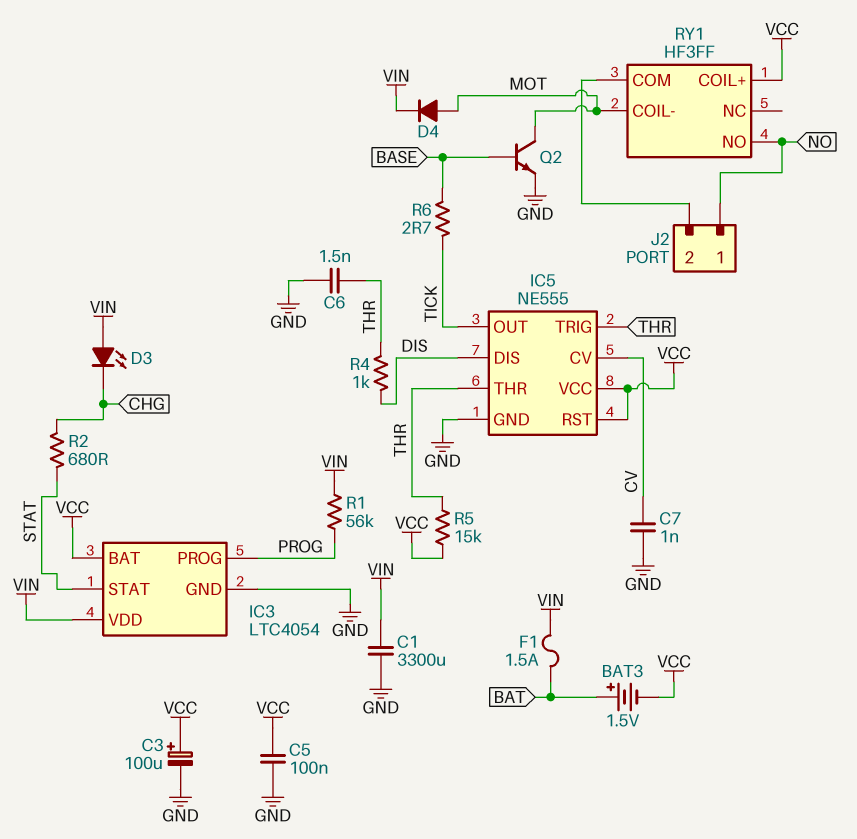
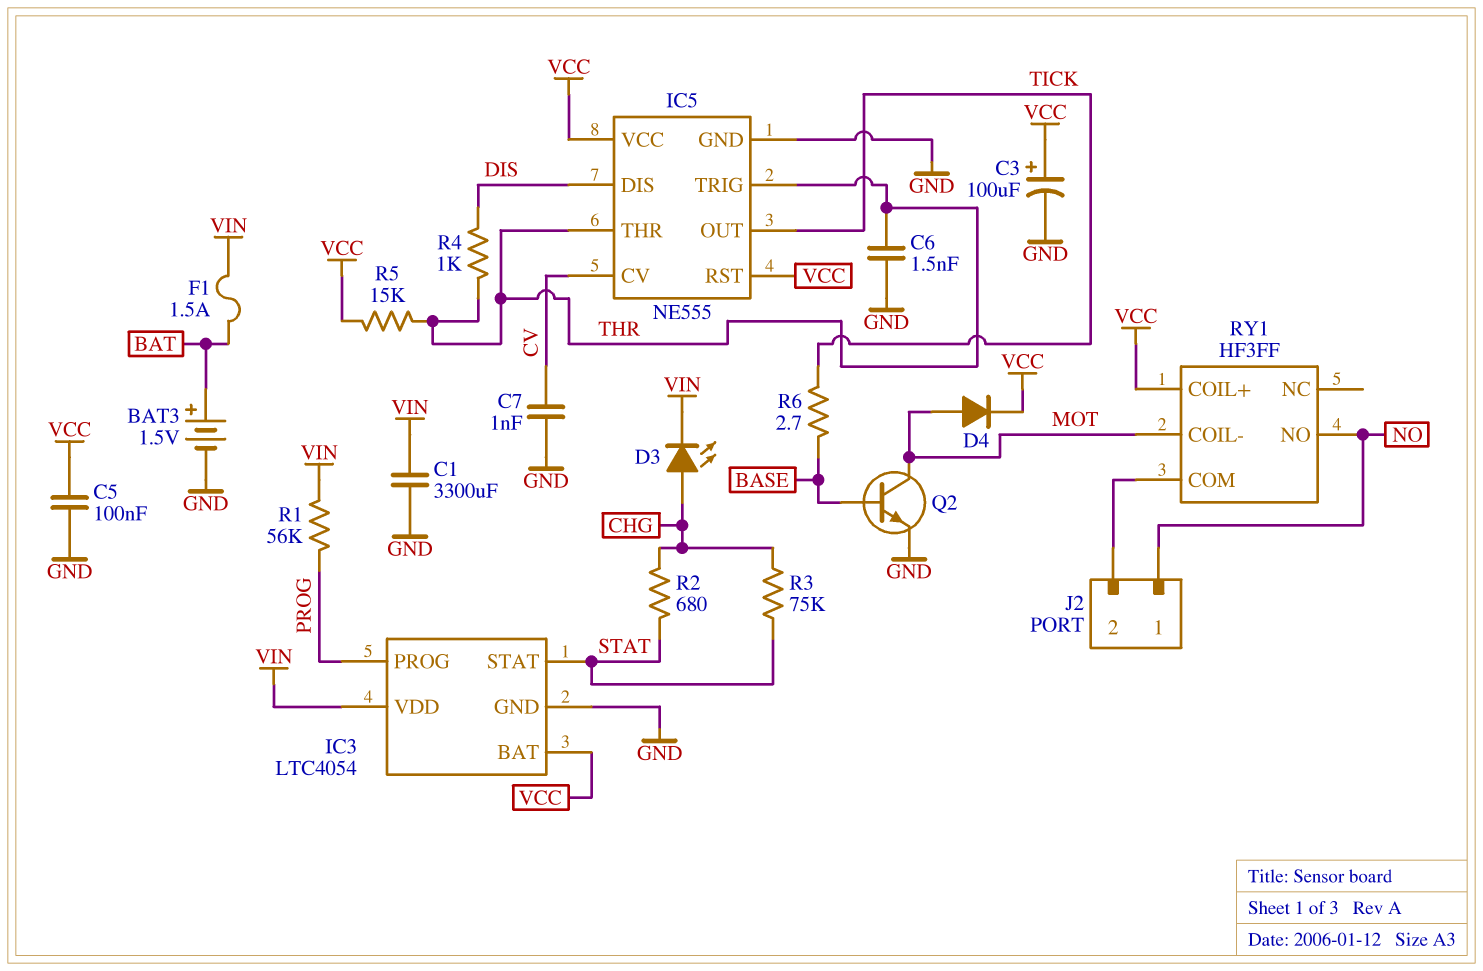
BAT3: 1.5V (plus BAT, minus VCC) -> 1.5V (plus BAT, minus GND)
D3: LED (A VIN, K CHG) -> LED (A CHG, K VIN)
D4: diode (A MOT, K VIN) -> diode (A MOT, K VCC)
R3: none -> 75k (CHG, STAT)

